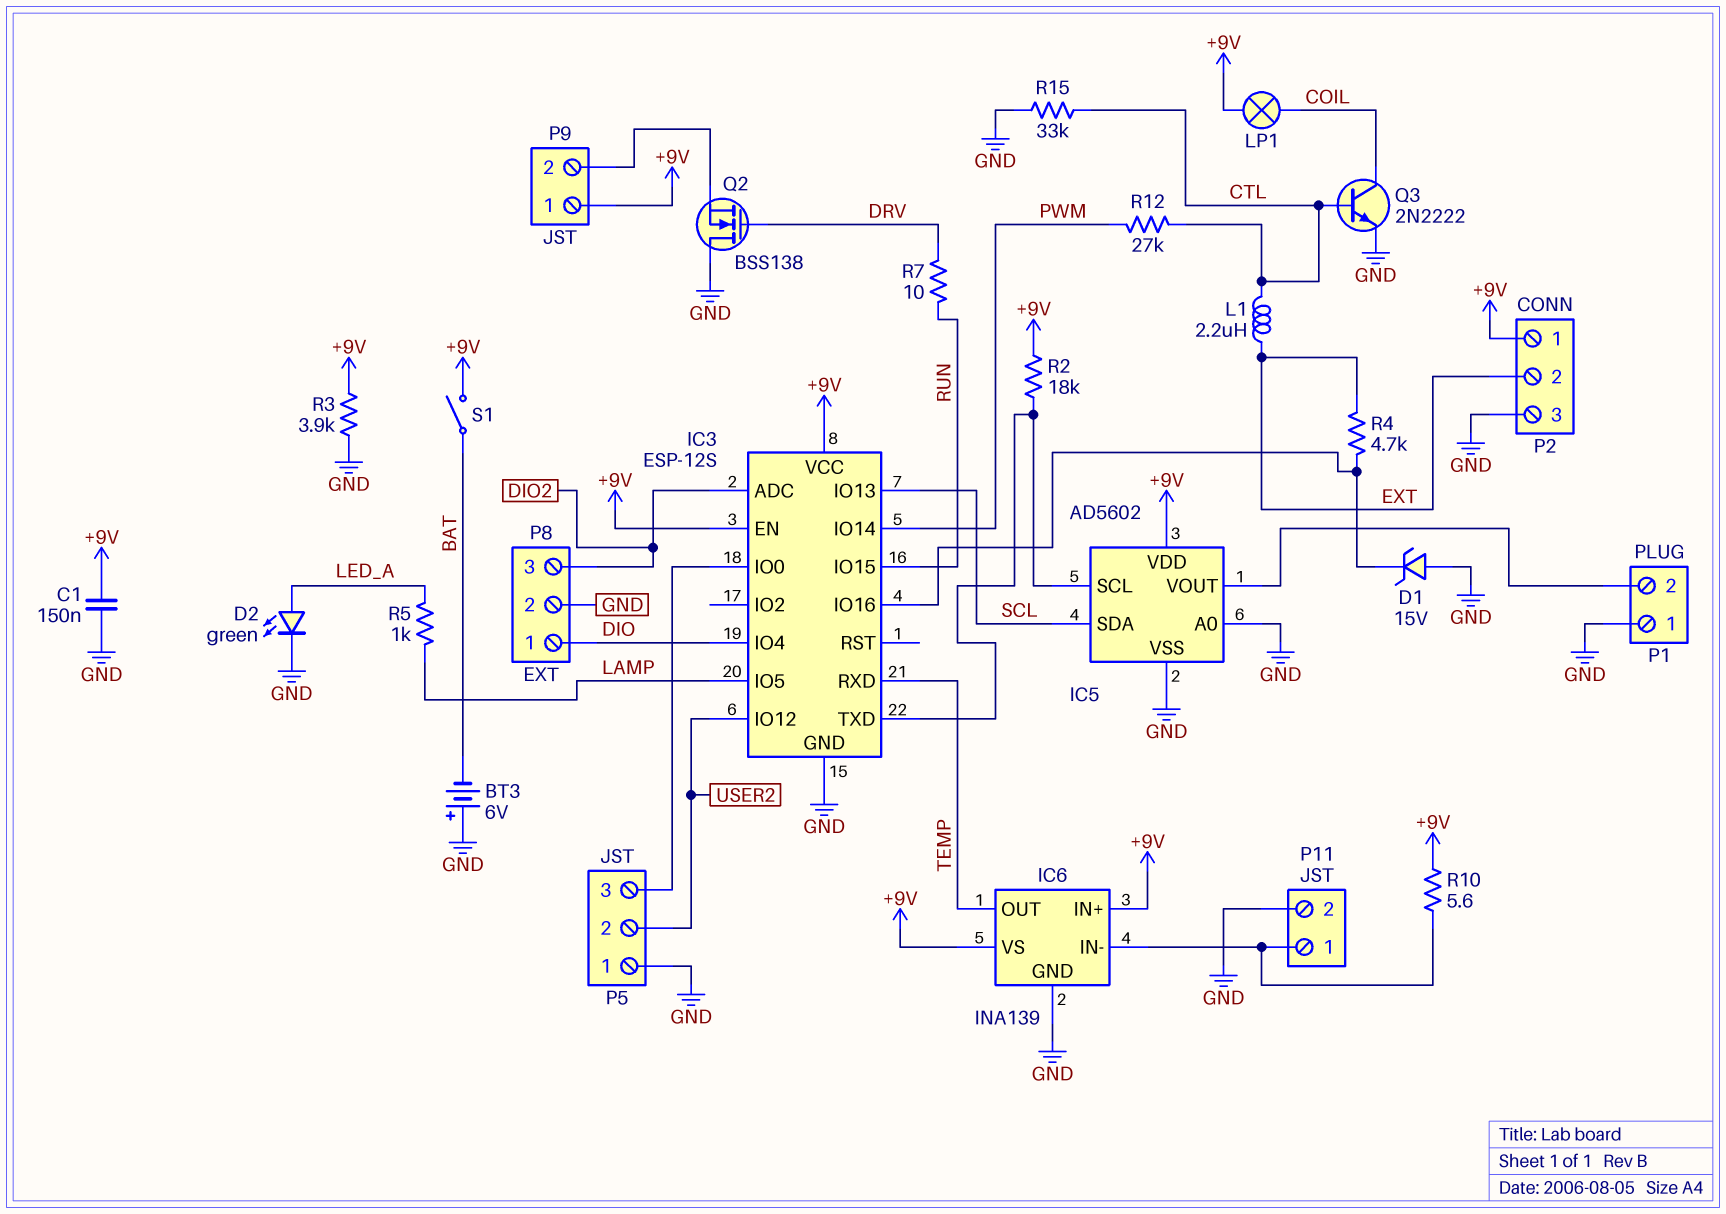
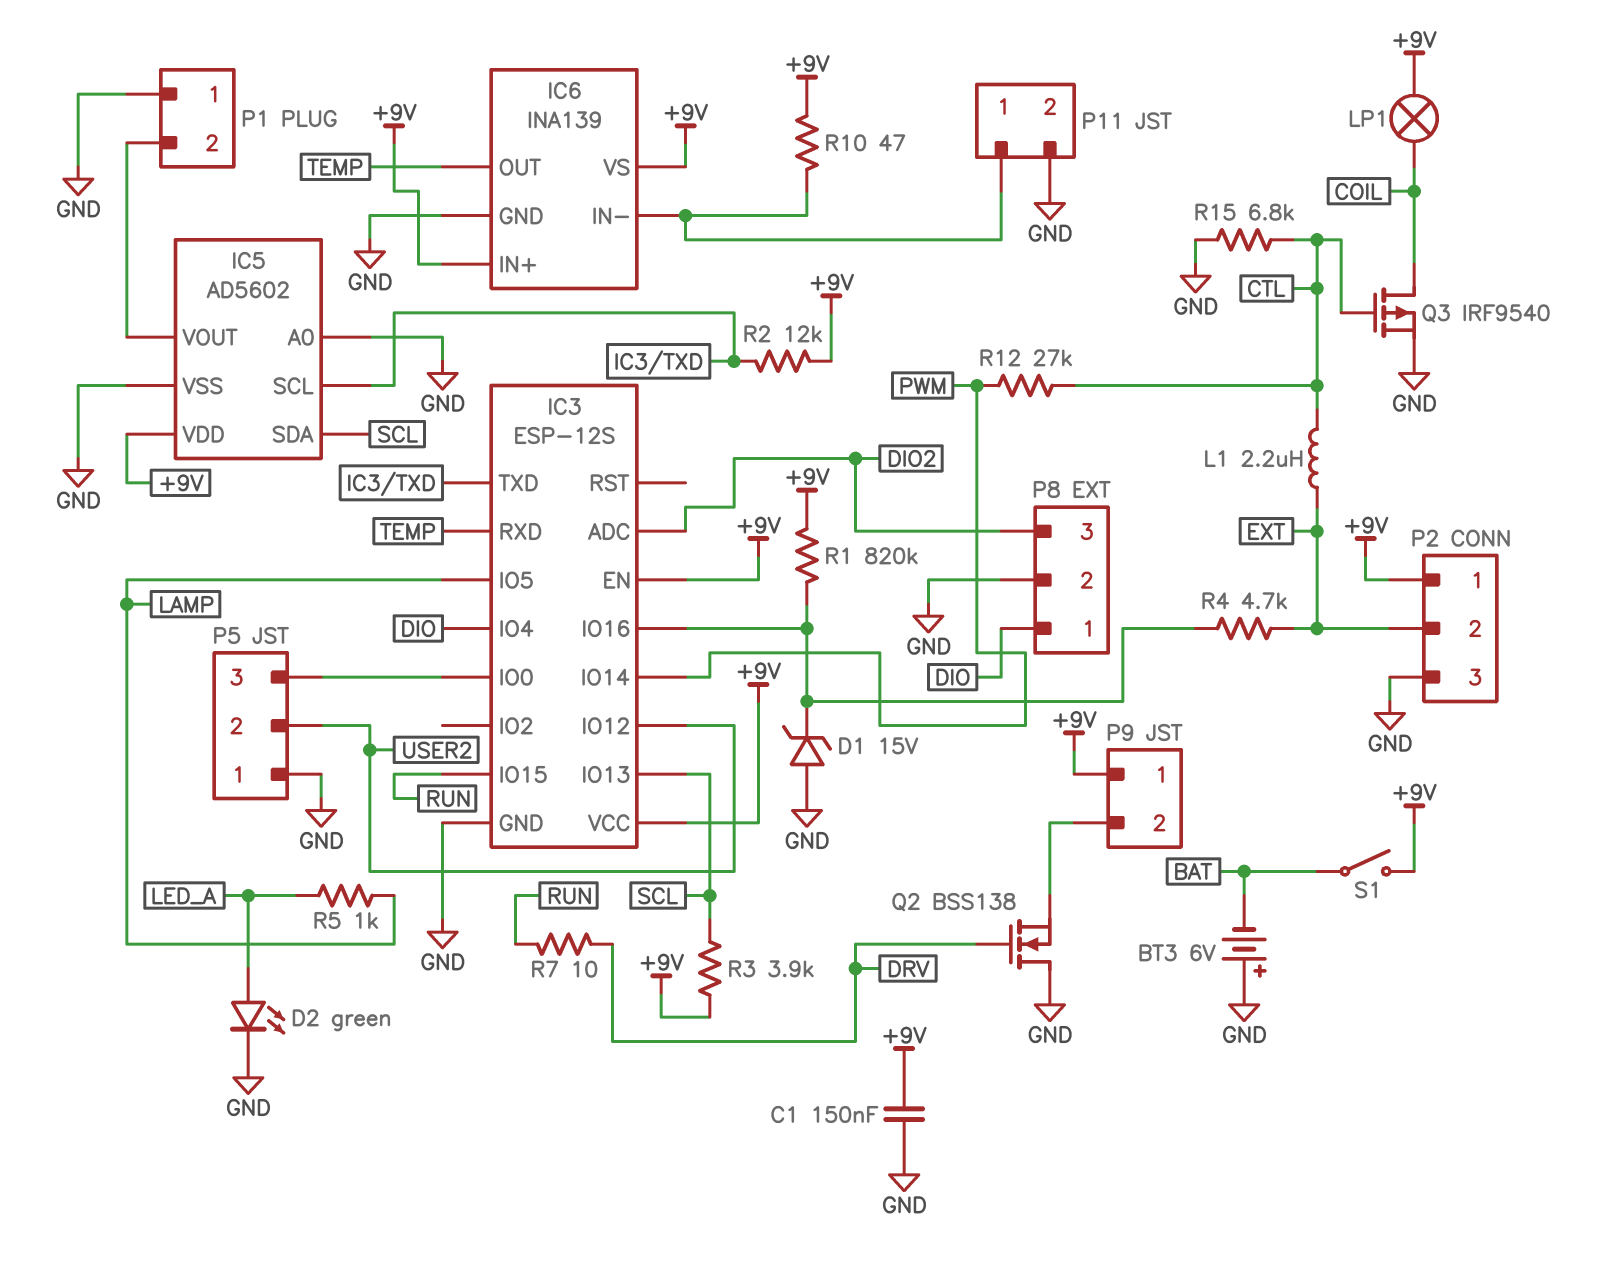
Q3: NPN 2N2222 (B CTL, C COIL, E GND) -> PMOS IRF9540 (G CTL, D COIL, S GND)
R1: none -> 820k (+9V, IC3/IO16)
R2: 18k (+9V, IC3/TXD) -> 12k (+9V, IC3/TXD)
R3: 3.9k (+9V, GND) -> 3.9k (+9V, SCL)
R10: 5.6 (+9V, IC6/IN-) -> 47 (+9V, IC6/IN-)
R15: 33k (CTL, GND) -> 6.8k (CTL, GND)

